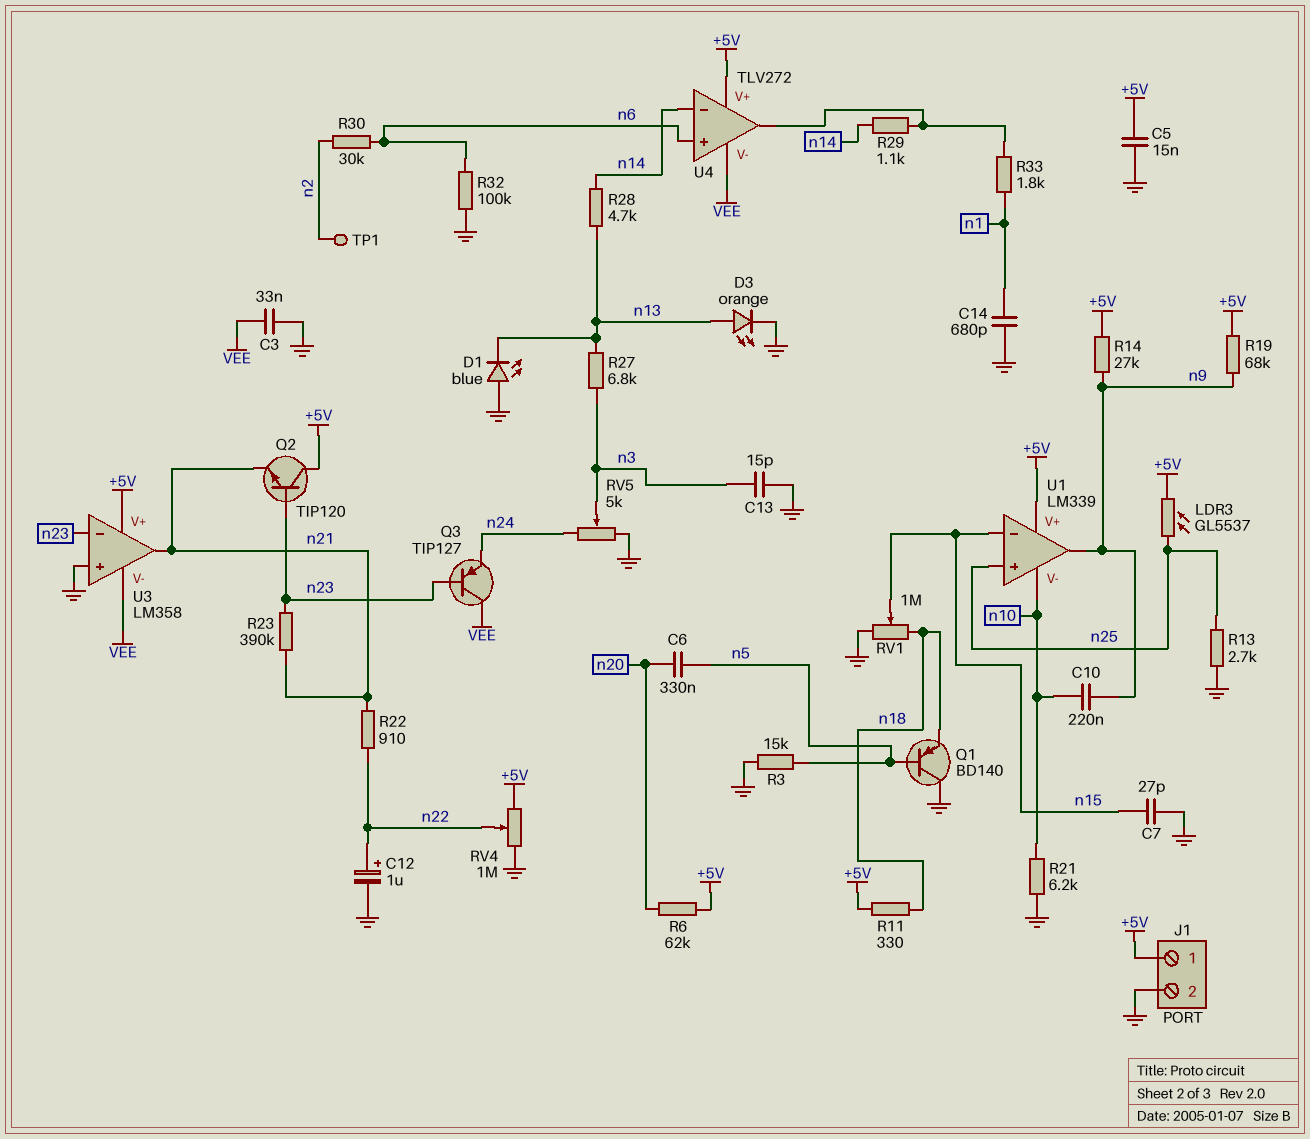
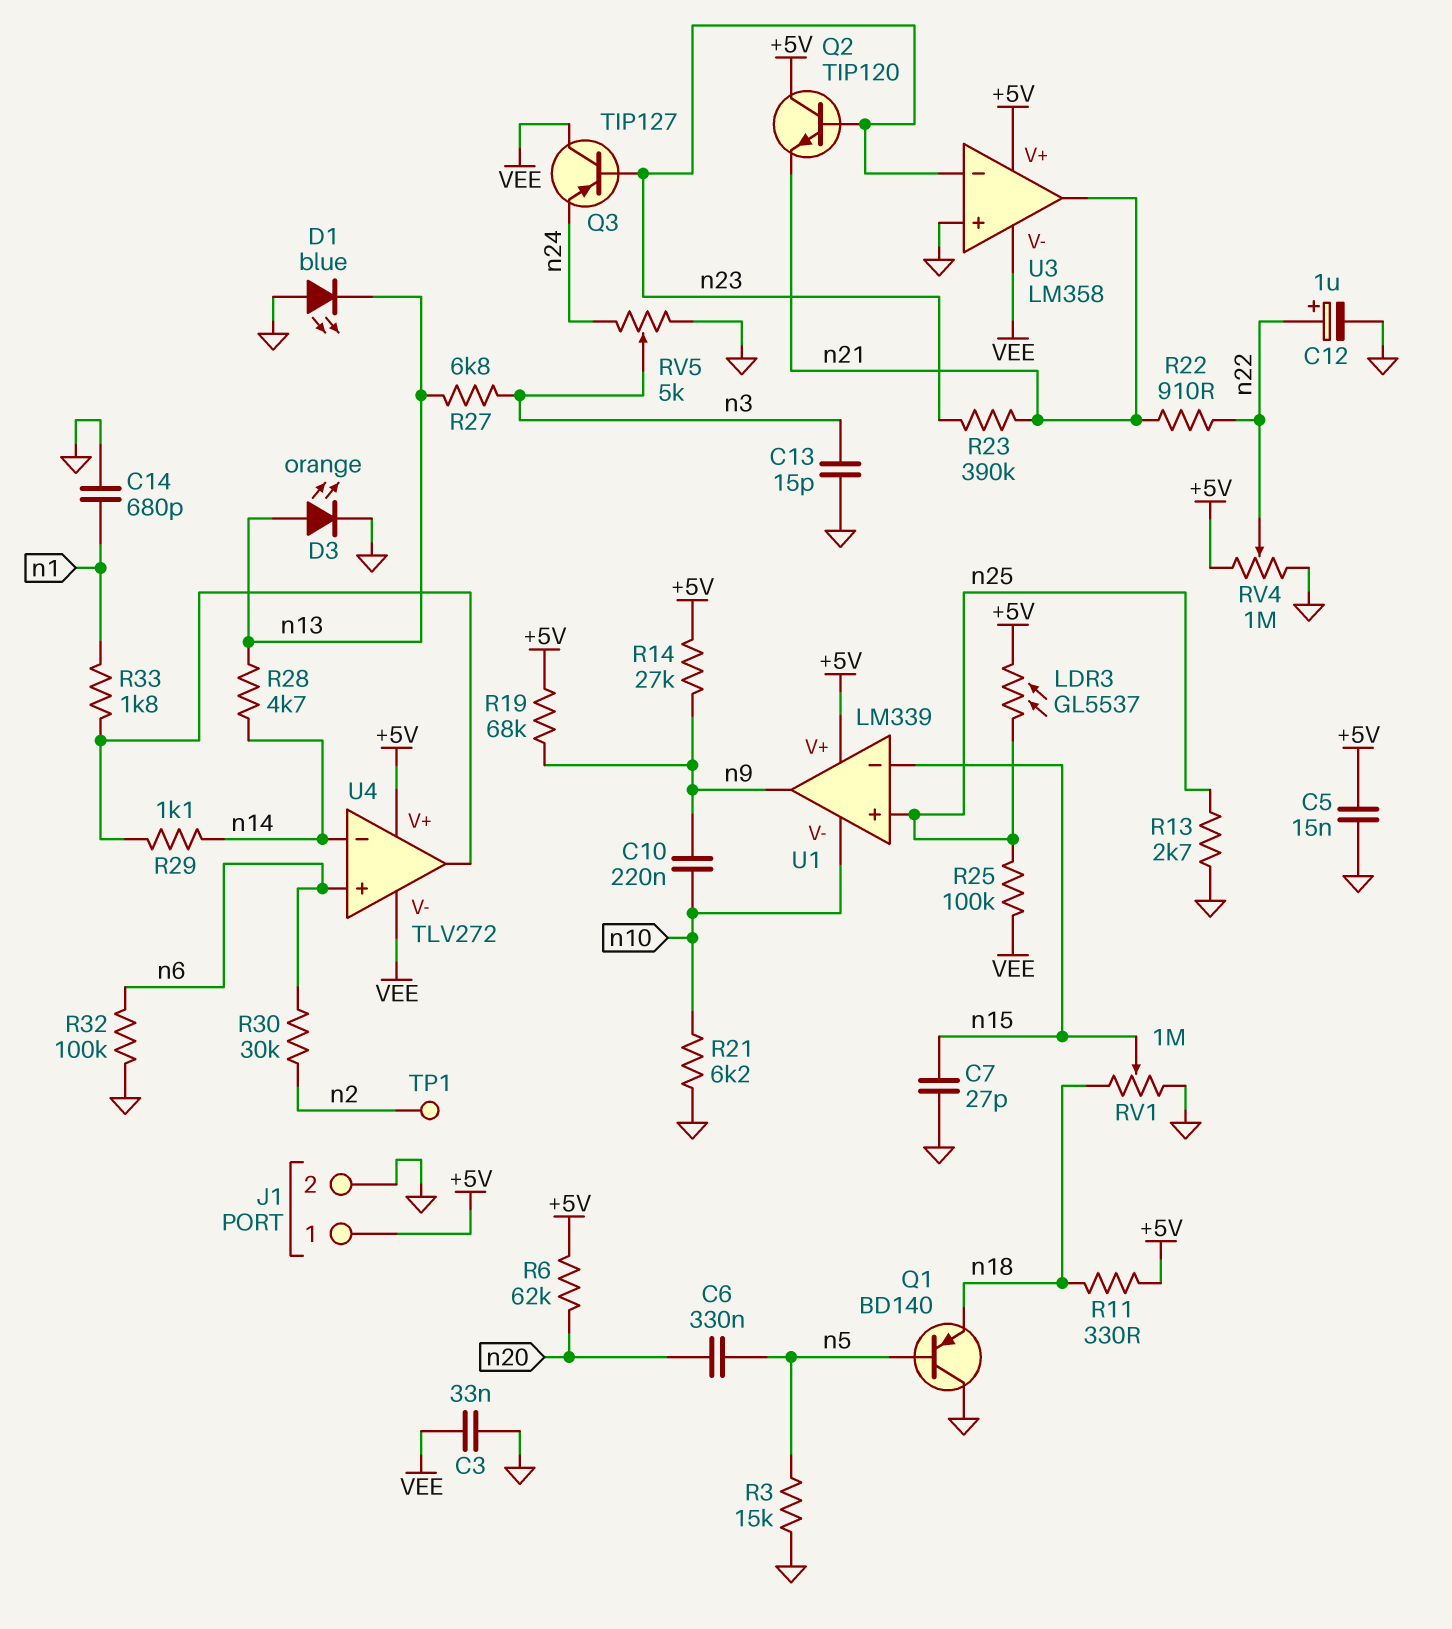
R25: none -> 100k (VEE, n25)

